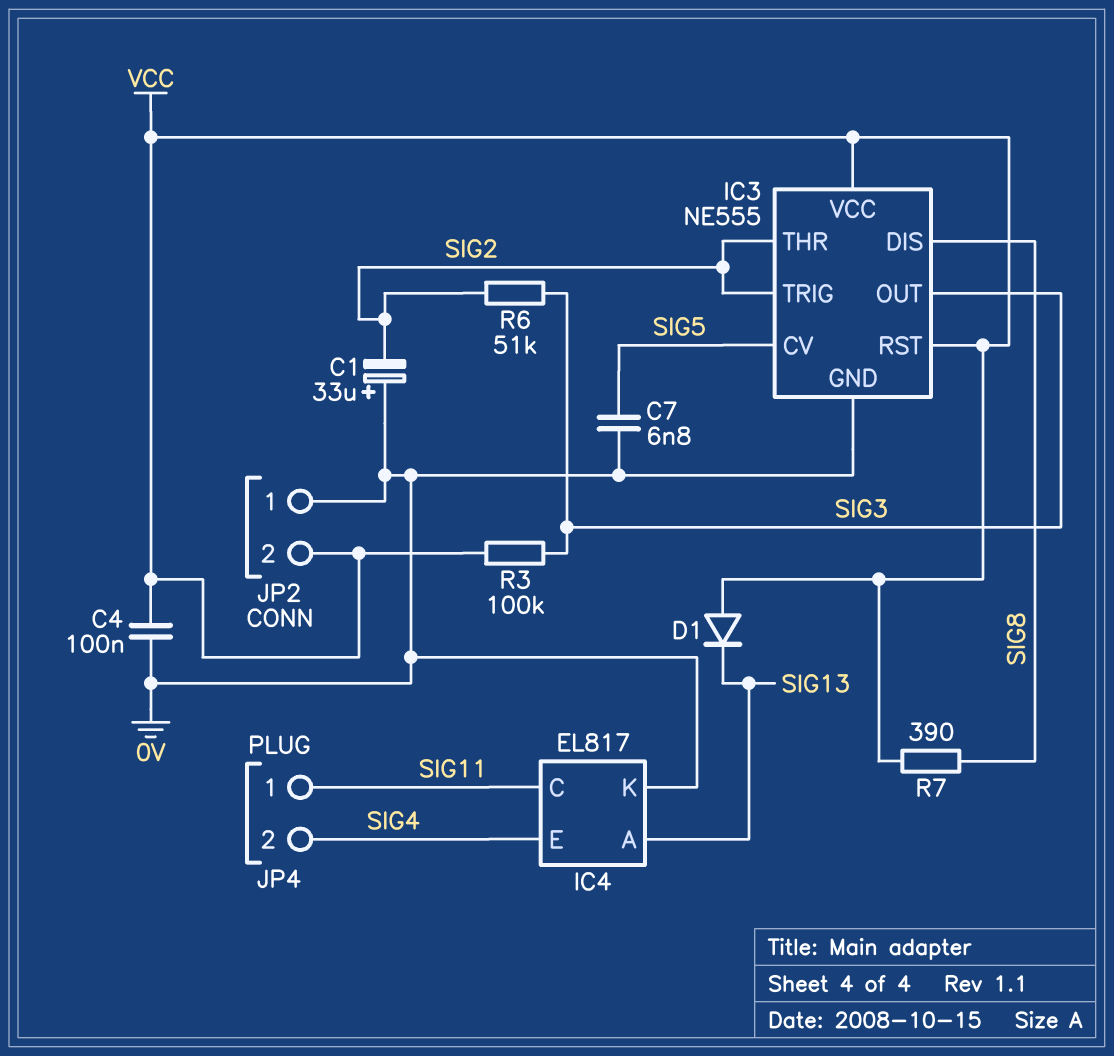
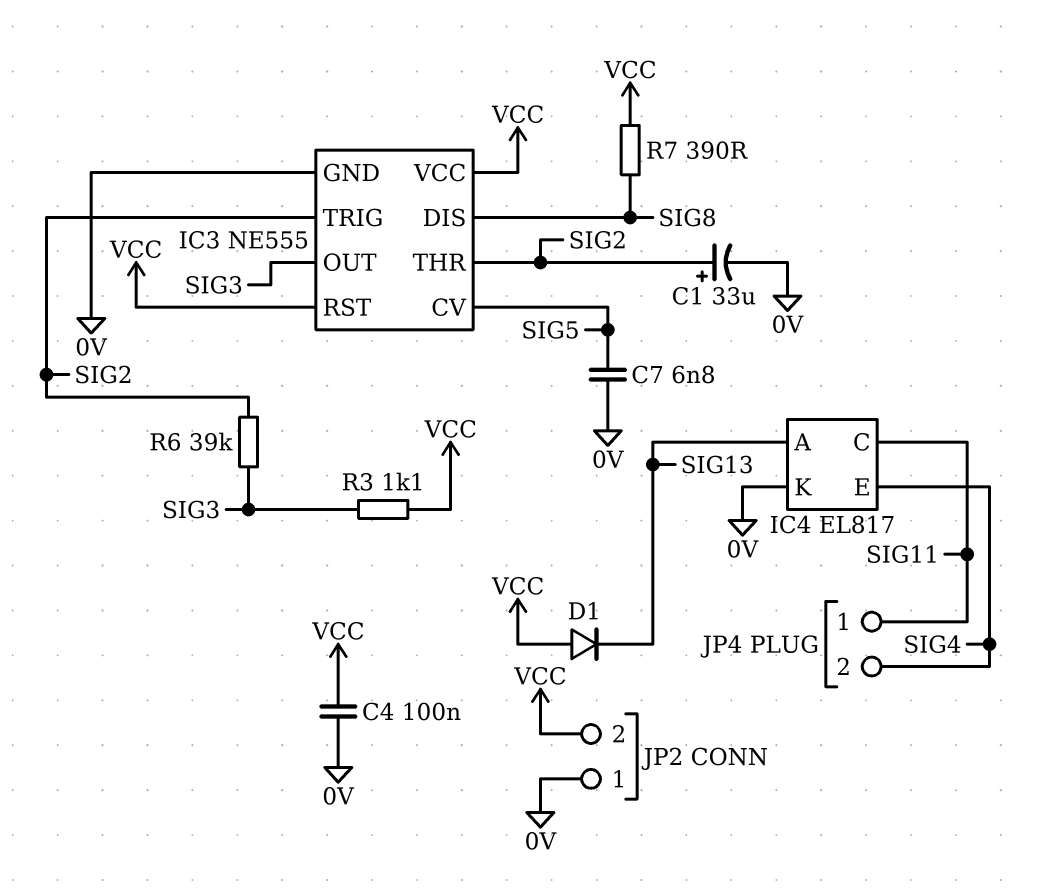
C1: 33uF (plus 0V, minus SIG2) -> 33uF (plus SIG2, minus 0V)
R3: 100k (SIG3, VCC) -> 1.1k (SIG3, VCC)
R6: 51k (SIG2, SIG3) -> 39k (SIG2, SIG3)

